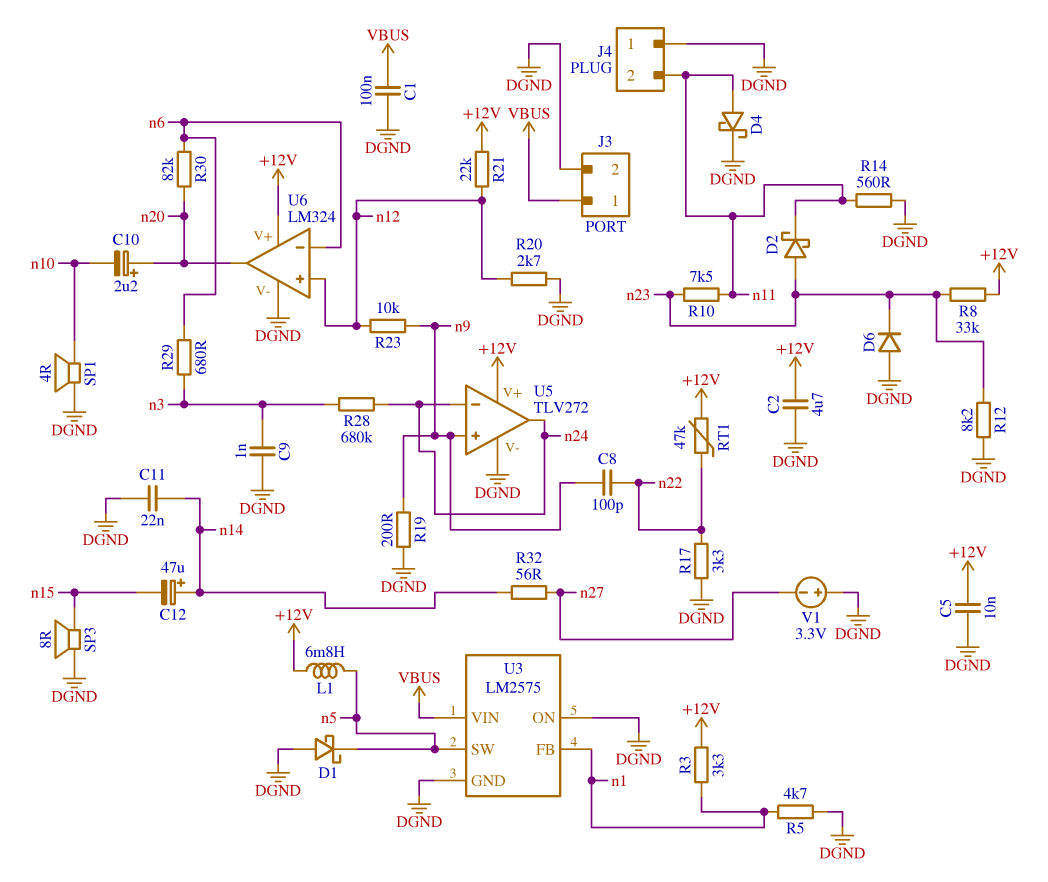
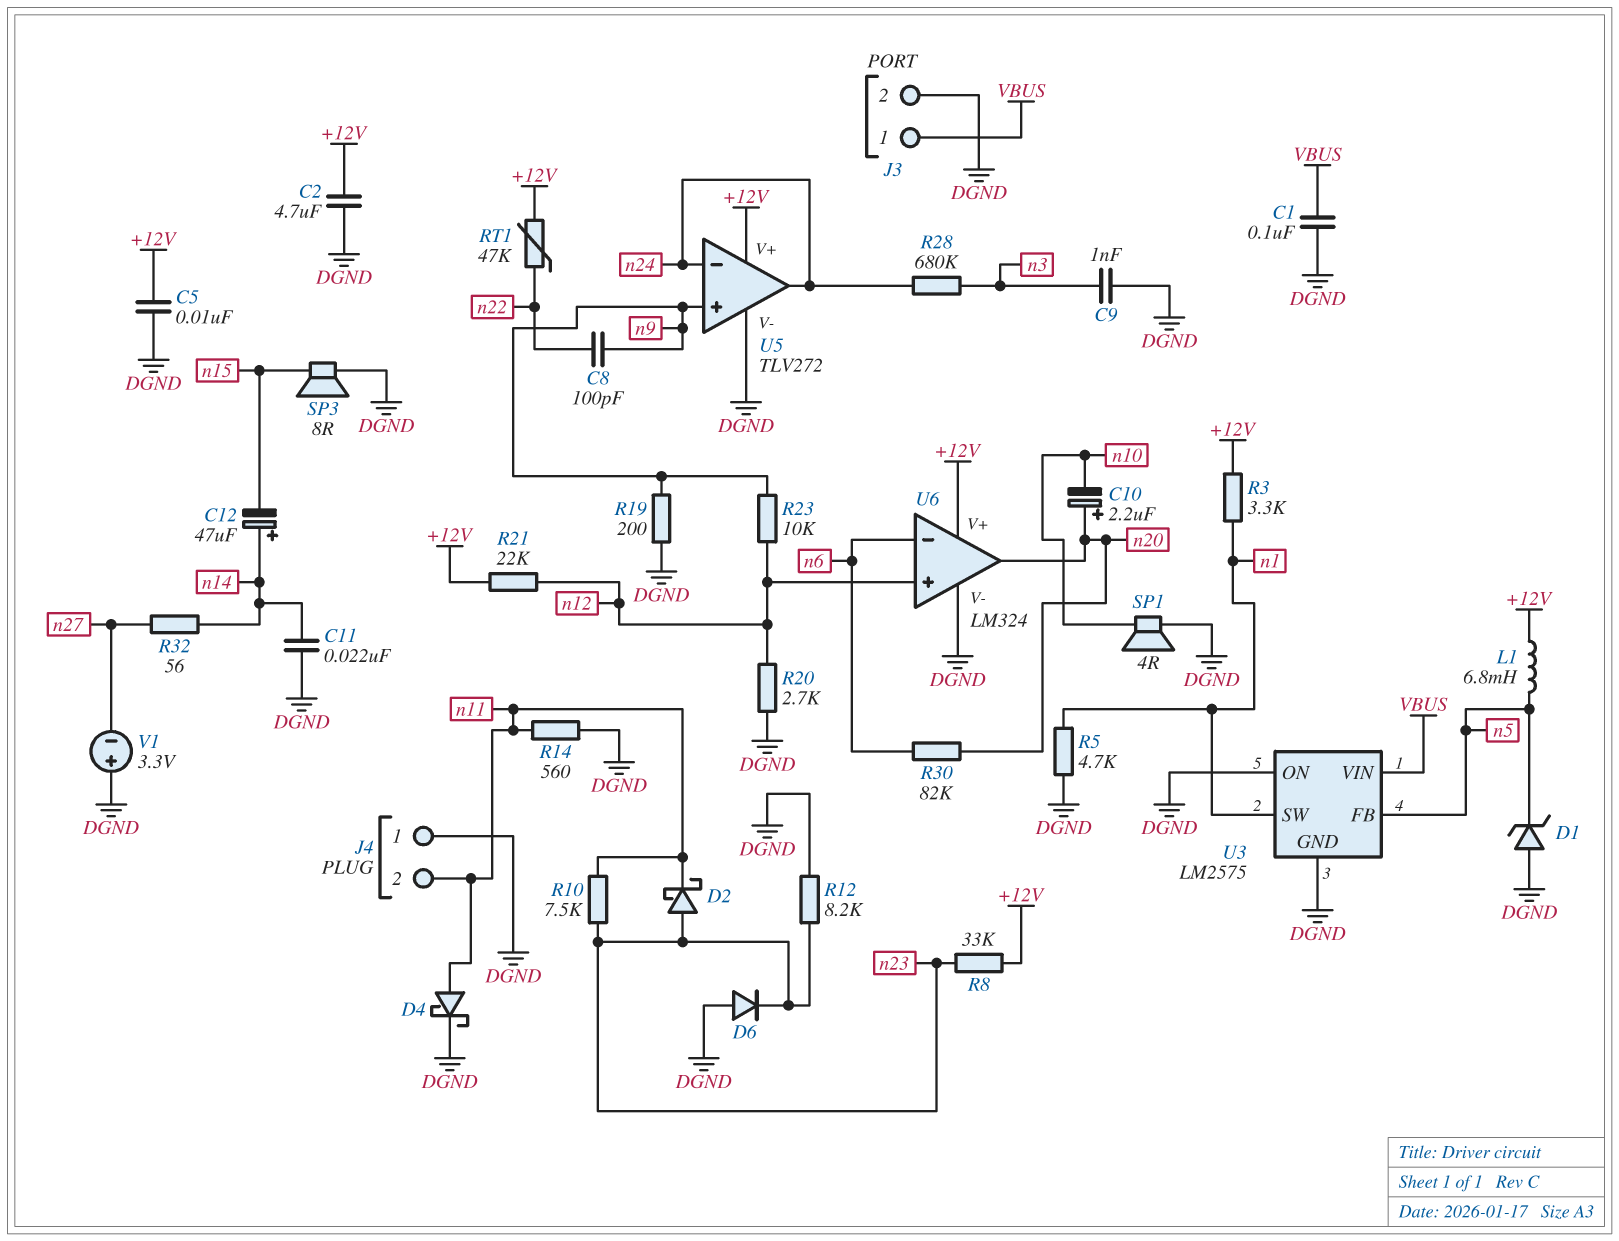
D1: schottky (A DGND, K n5) -> zener (A DGND, K n5)
R17: 3.3k (DGND, n22) -> none
R29: 680 (n3, n6) -> none
U3 pin FB: n1 -> n5
U3 pin SW: n5 -> n1

